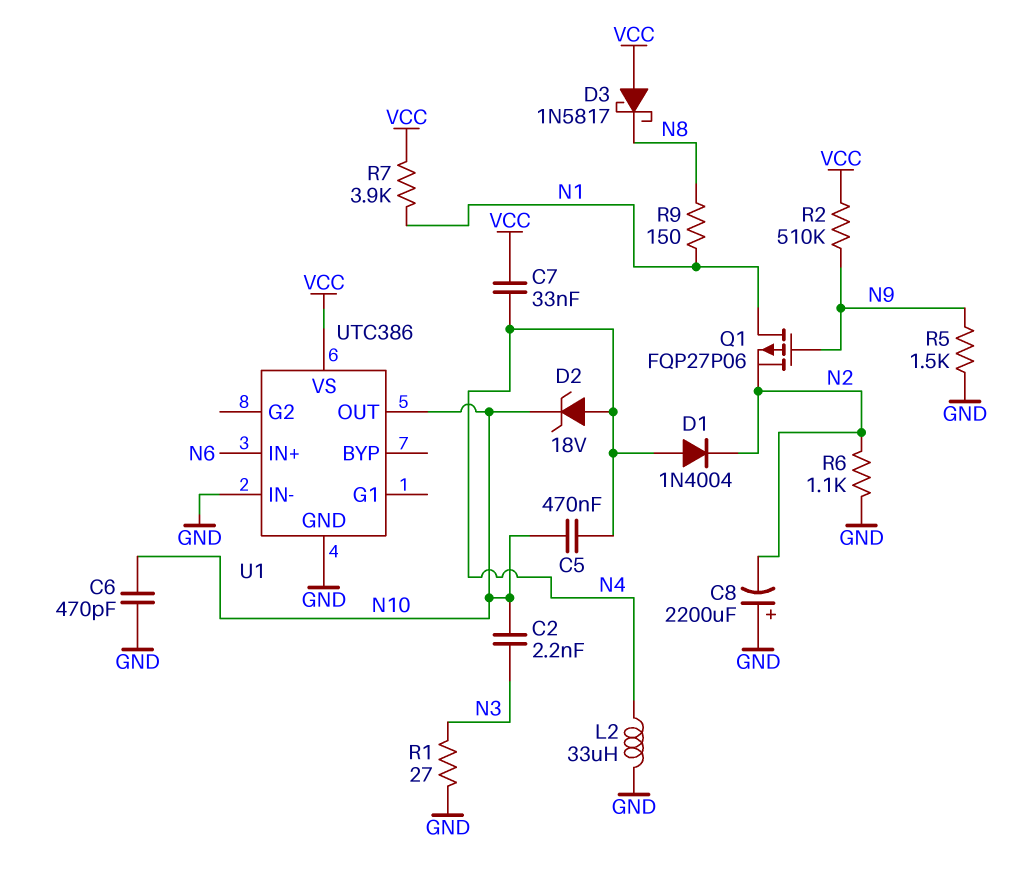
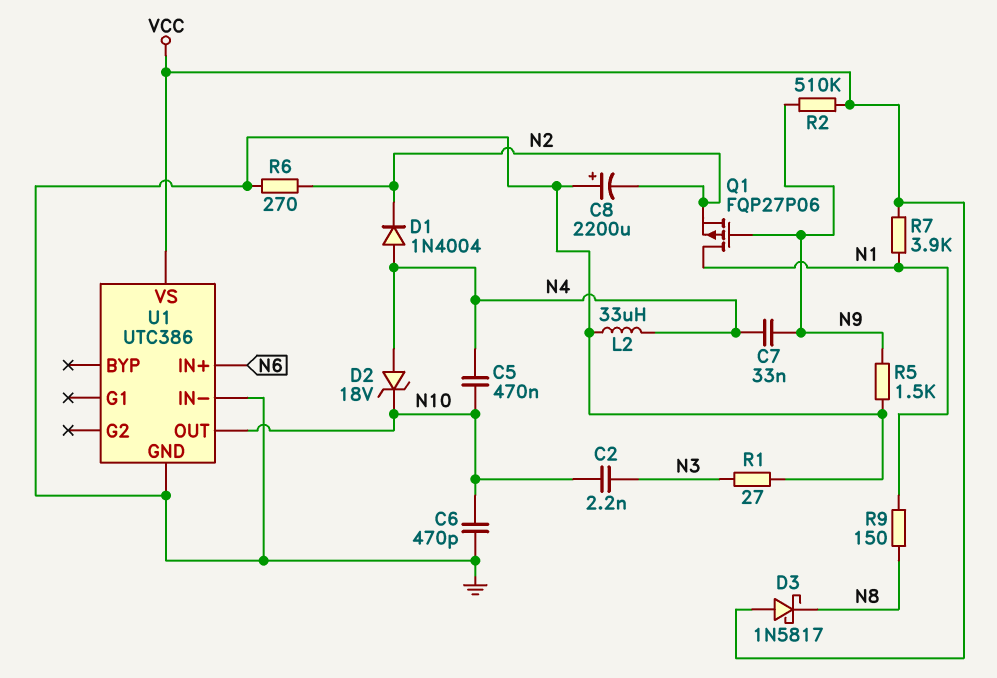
C7: 33nF (N4, VCC) -> 33nF (N4, N9)
R6: 1.1k (GND, N2) -> 270 (GND, N2)

